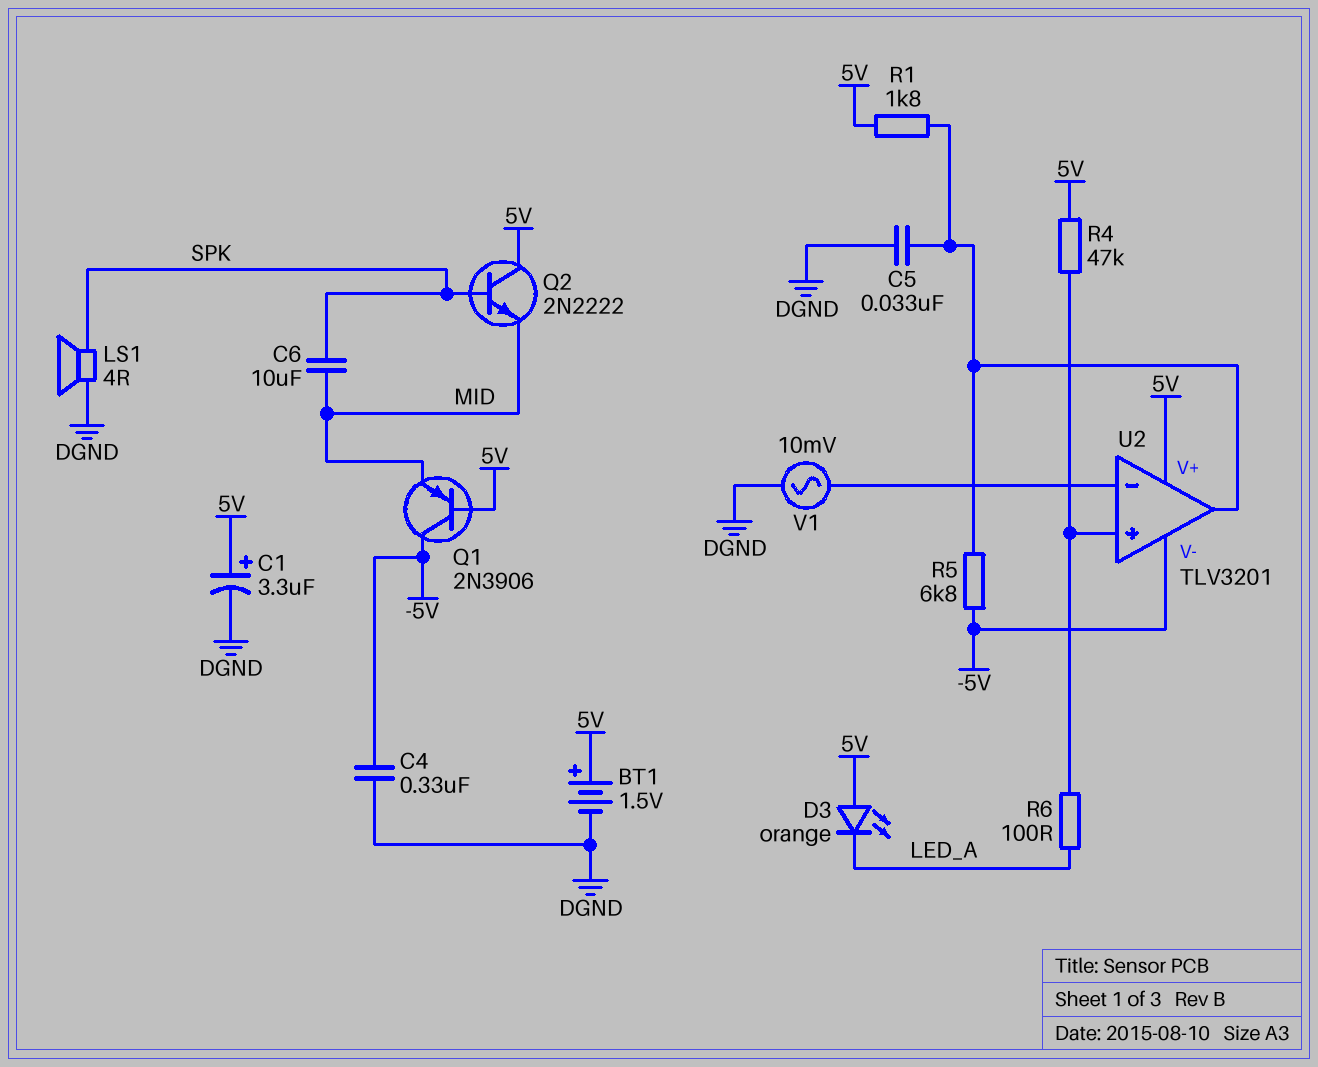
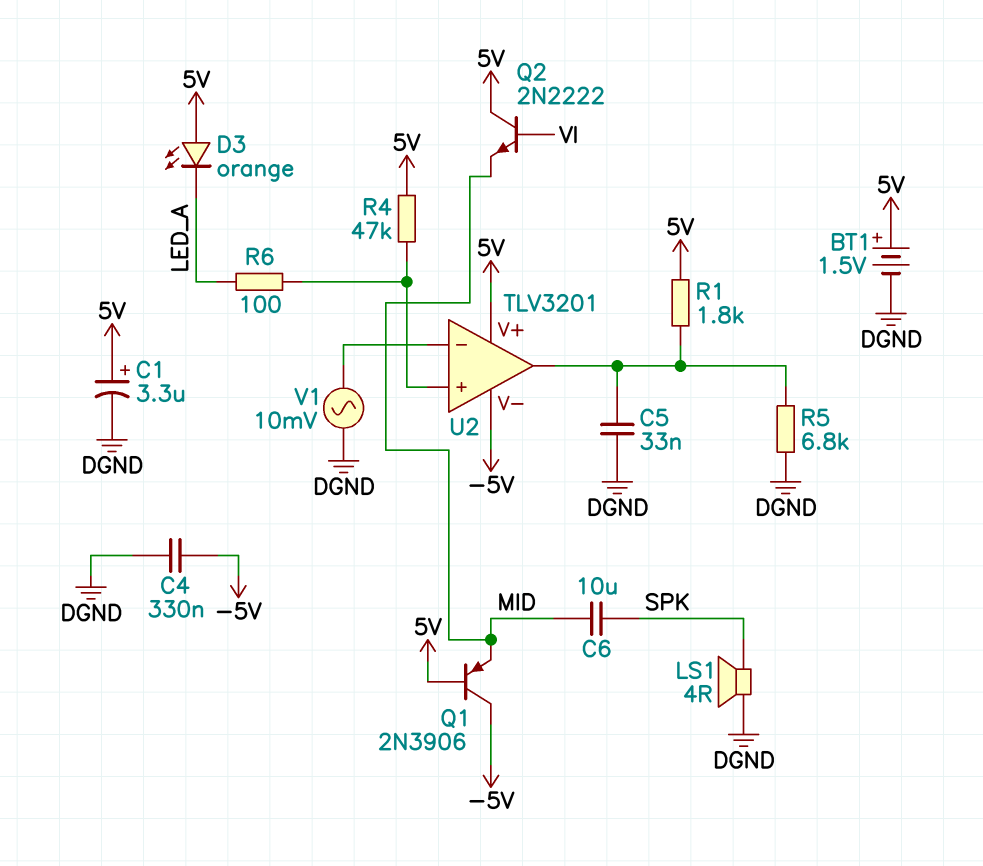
Q2: NPN 2N2222 (B SPK, C 5V, E MID) -> NPN 2N2222 (B VI, C 5V, E MID)
R5: 6.8k (-5V, U2/out) -> 6.8k (DGND, U2/out)

